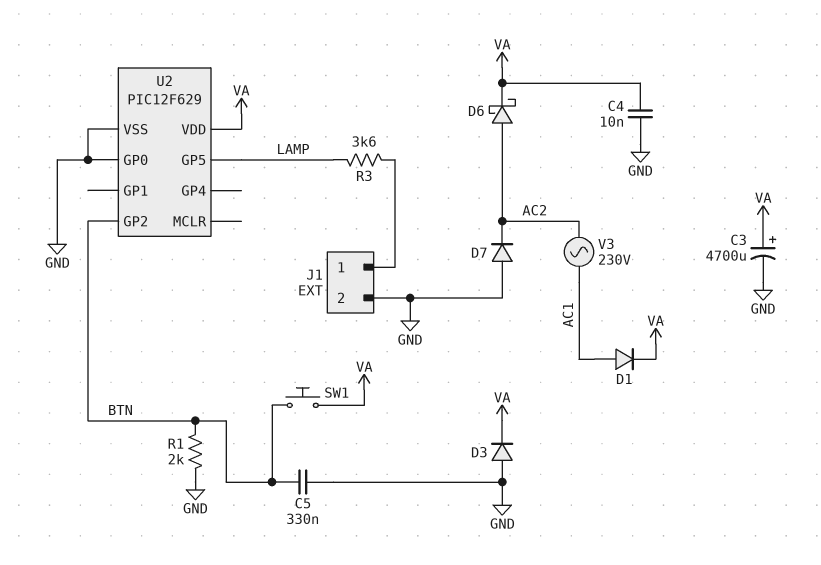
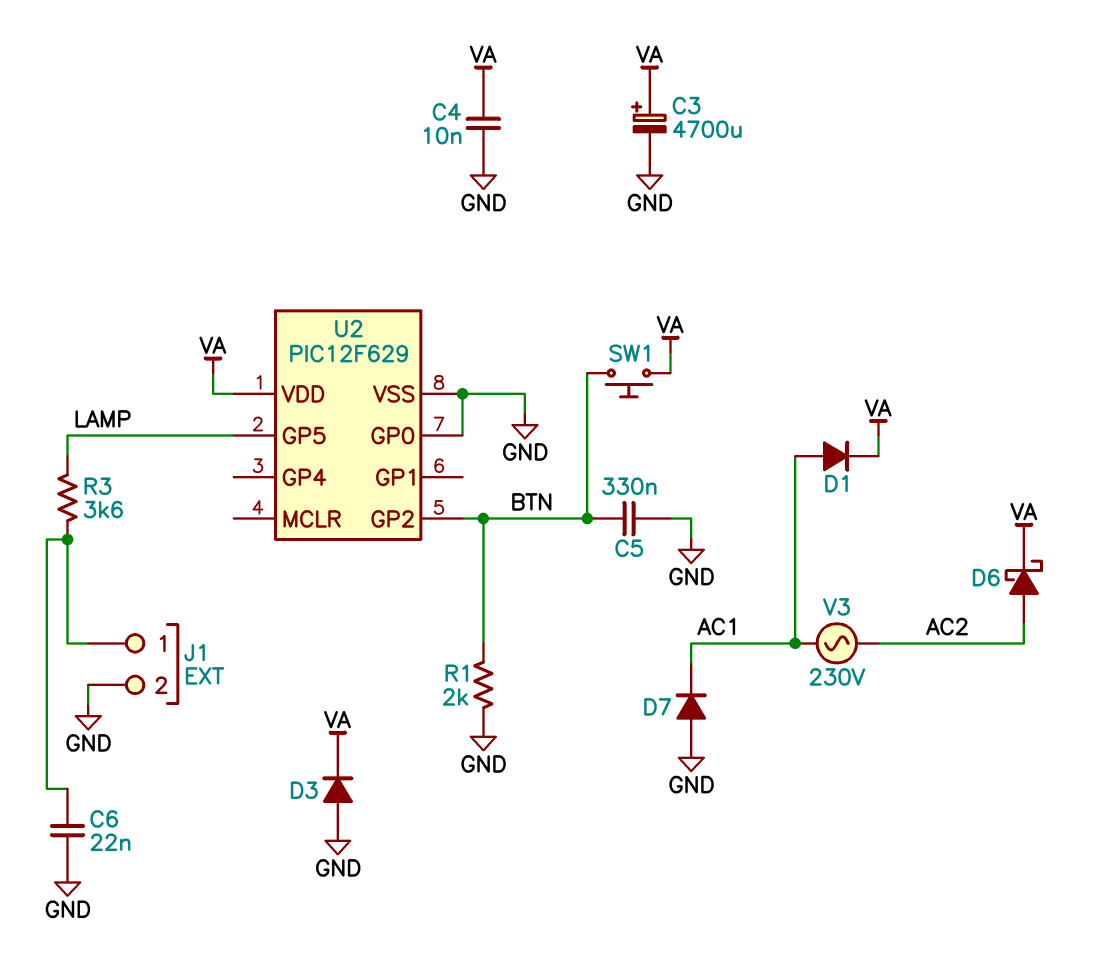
C6: none -> 22nF (GND, J1/1)
D7: diode (A GND, K AC2) -> diode (A GND, K AC1)

